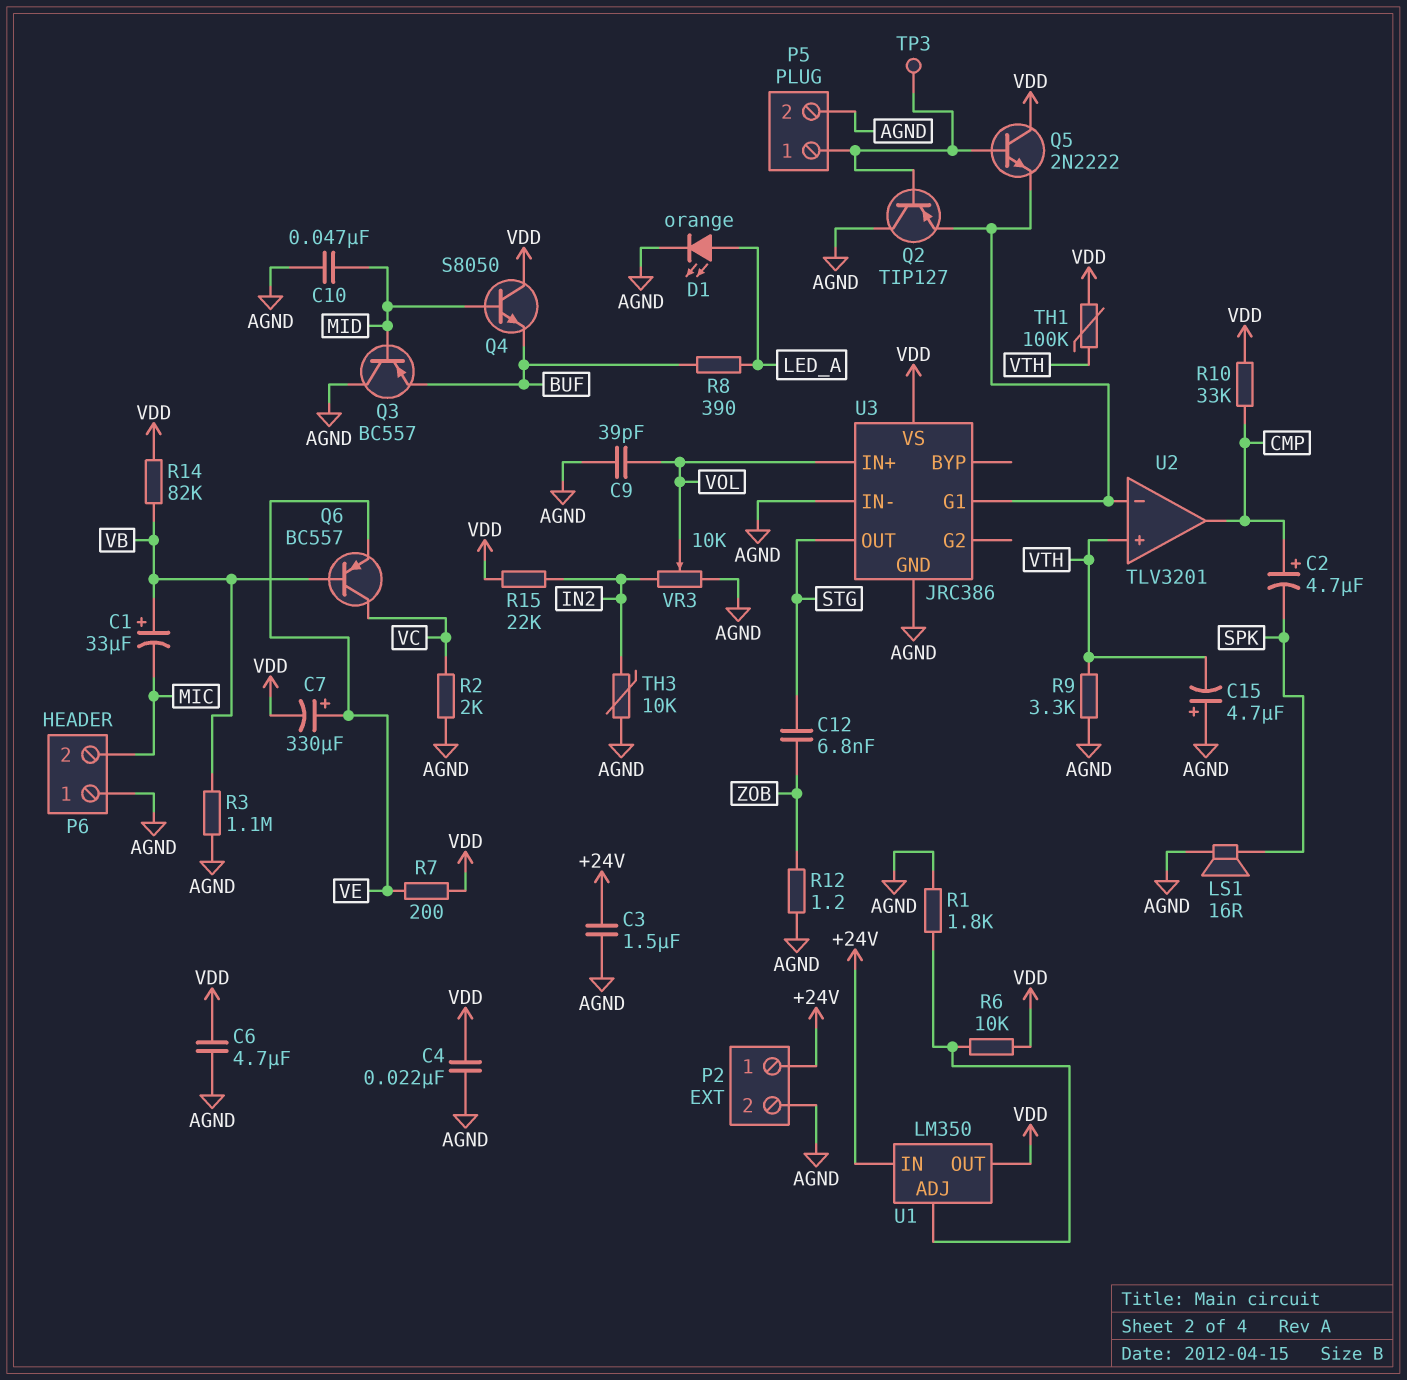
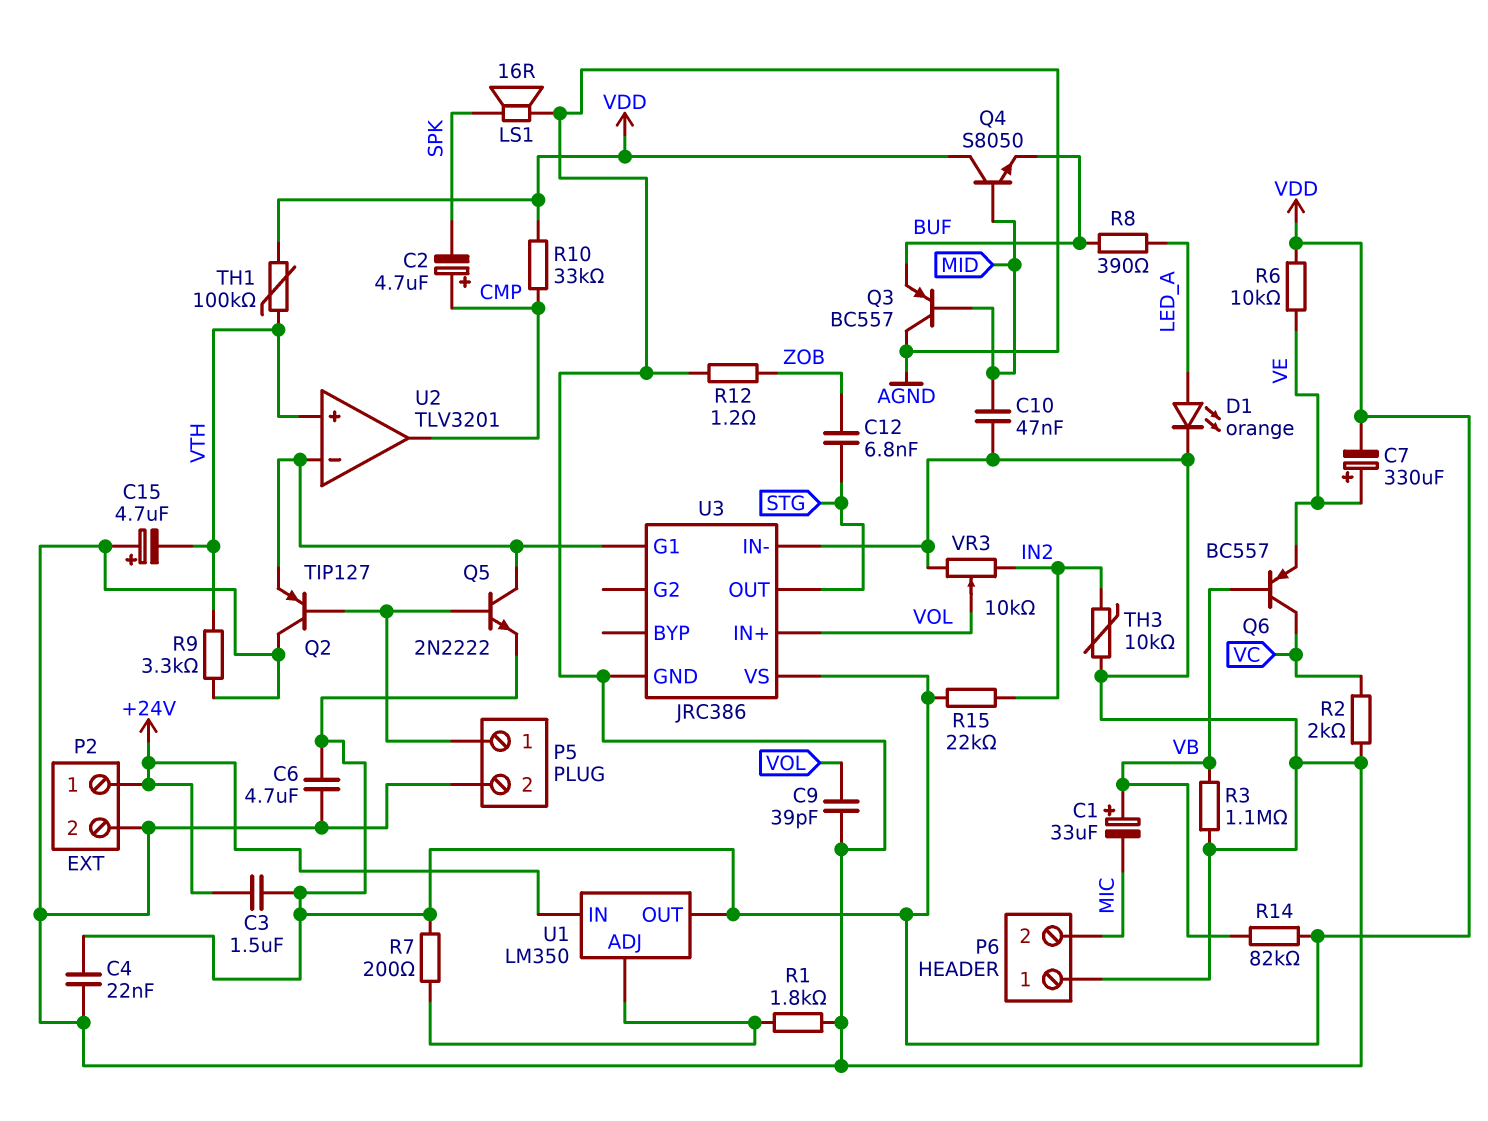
C3: 1.5uF (+24V, AGND) -> 1.5uF (+24V, VDD)
Q5: NPN 2N2222 (B P5/1, C VDD, E U2/in-) -> NPN 2N2222 (B P5/1, C U2/in-, E VDD)
R6: 10k (U1/ADJ, VDD) -> 10k (VDD, VE)
R7: 200 (VDD, VE) -> 200 (U1/ADJ, VDD)
TP3: test point (P5/1) -> none

